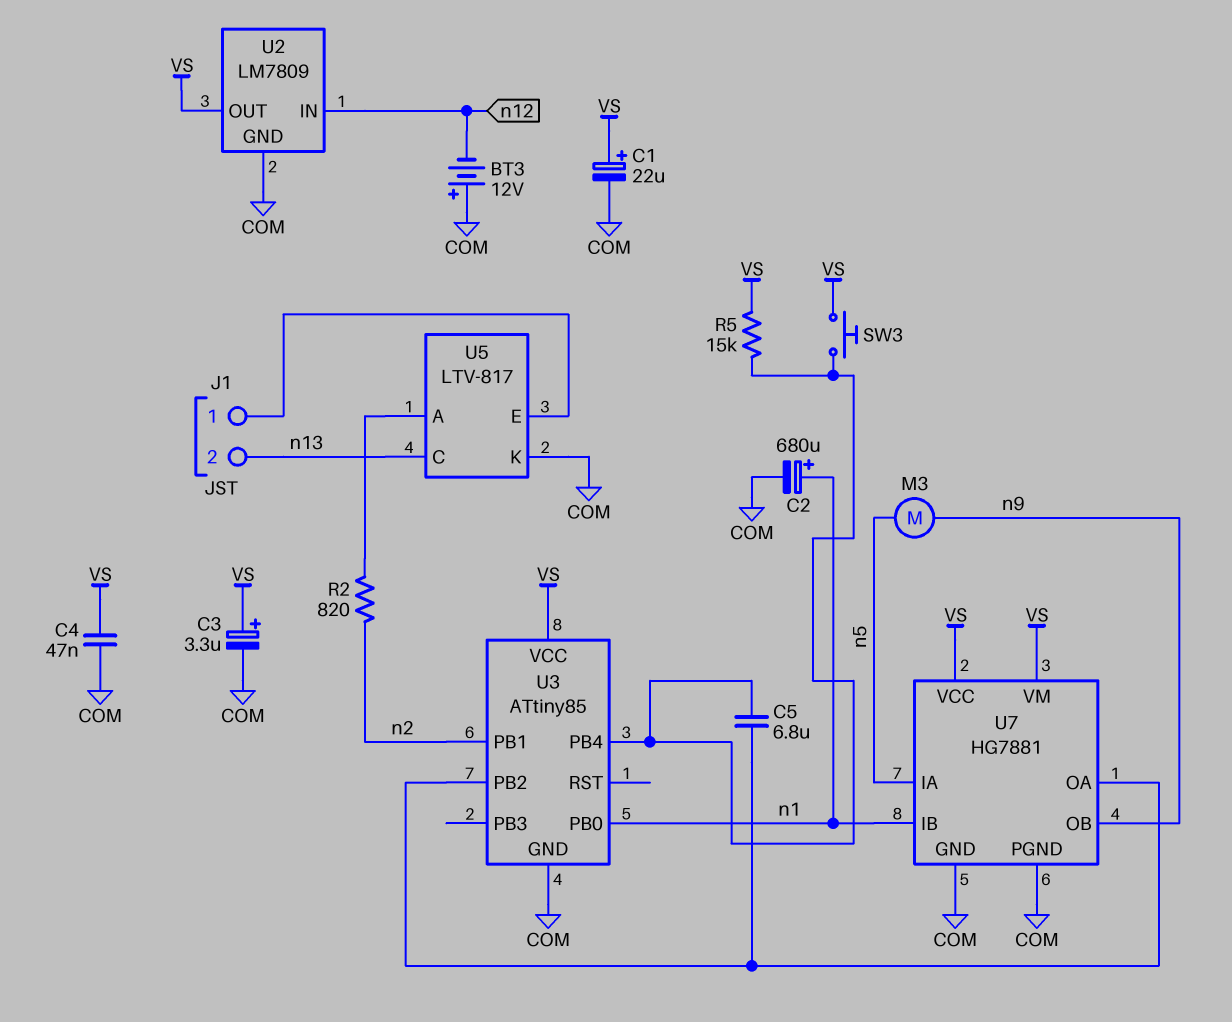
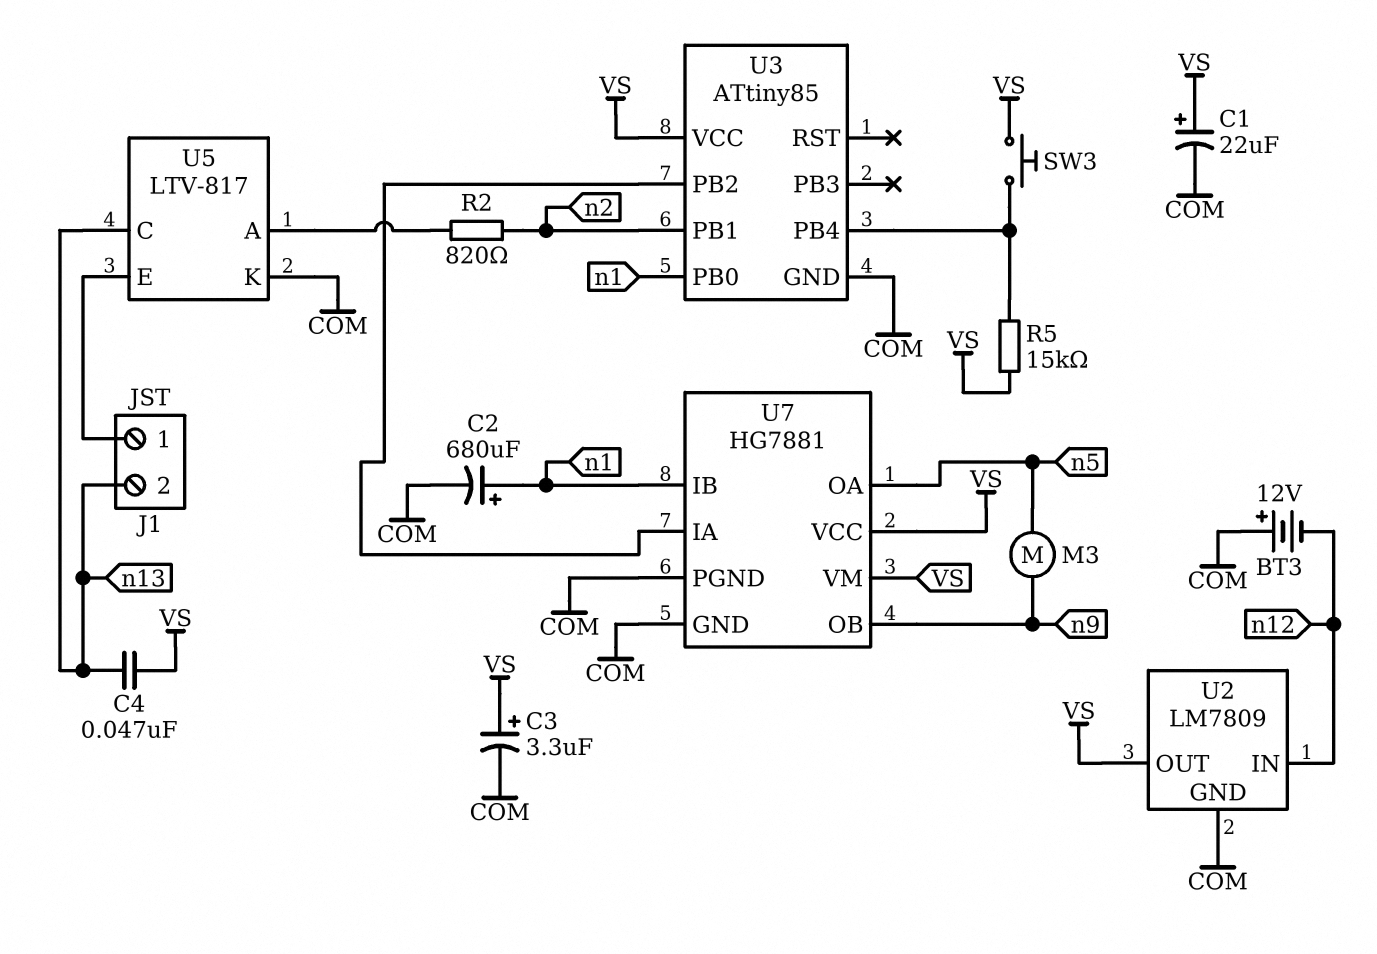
C4: 47nF (COM, VS) -> 47nF (VS, n13)
C5: 6.8uF (U3/PB2, U3/PB4) -> none
U7 pin IA: n5 -> U3/PB2
U7 pin OA: U3/PB2 -> n5

